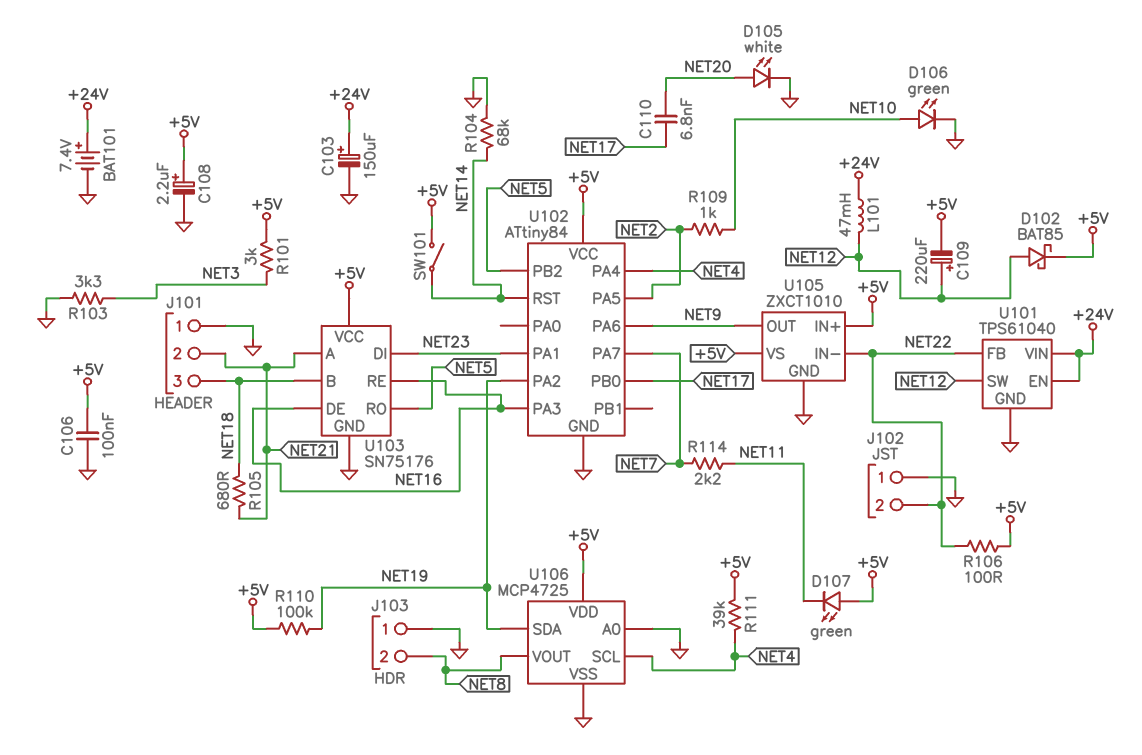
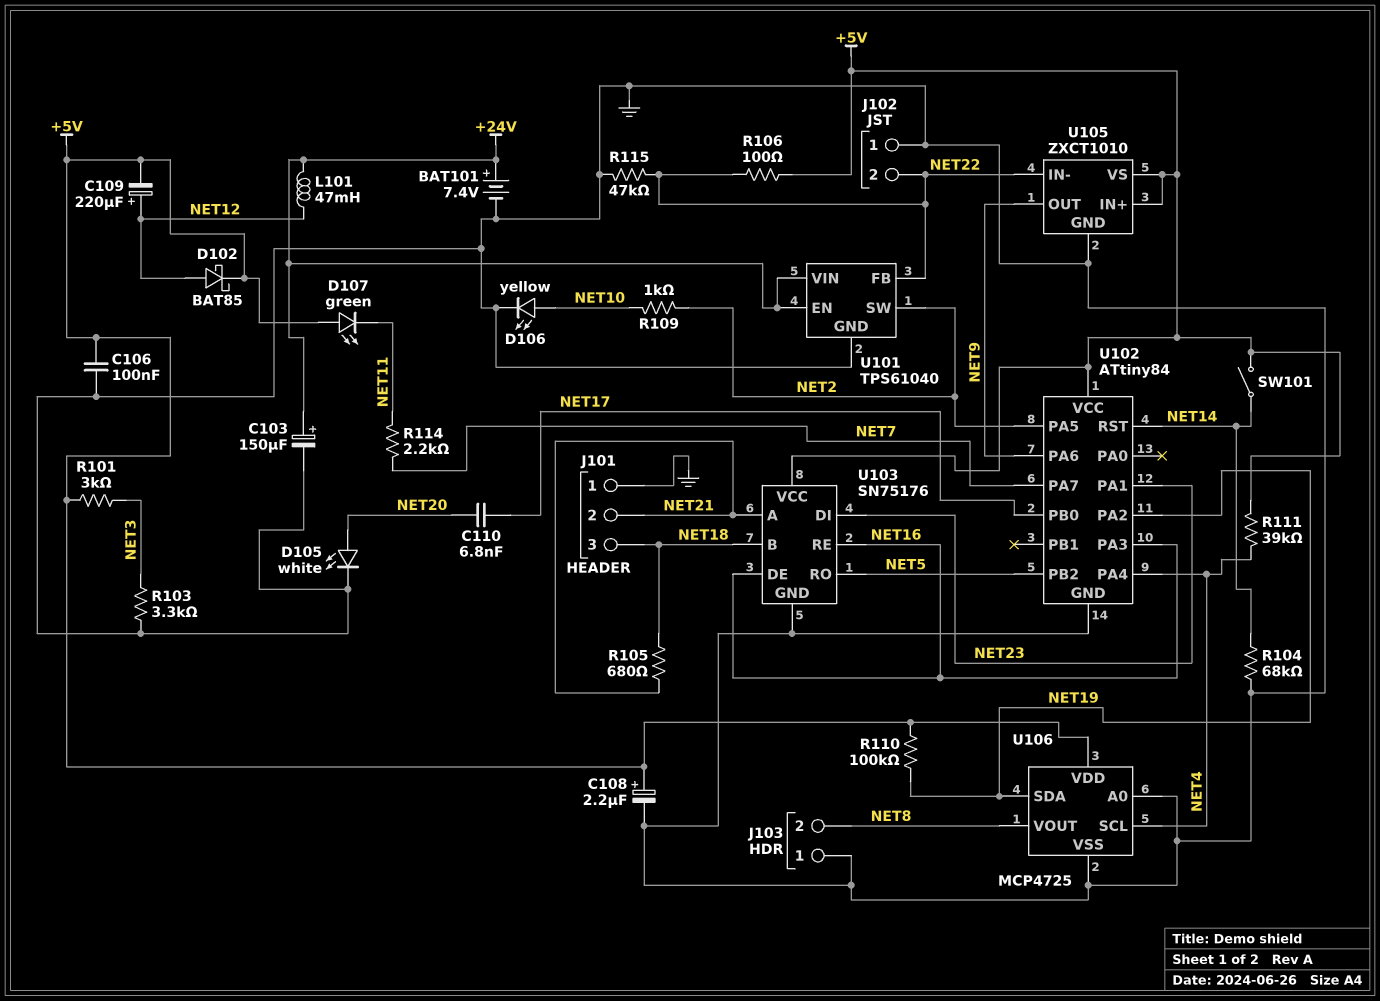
D106: LED green (A NET10, K GND) -> LED yellow (A NET10, K GND)
R115: none -> 47k (GND, NET22)
U101 pin SW: NET12 -> NET2

